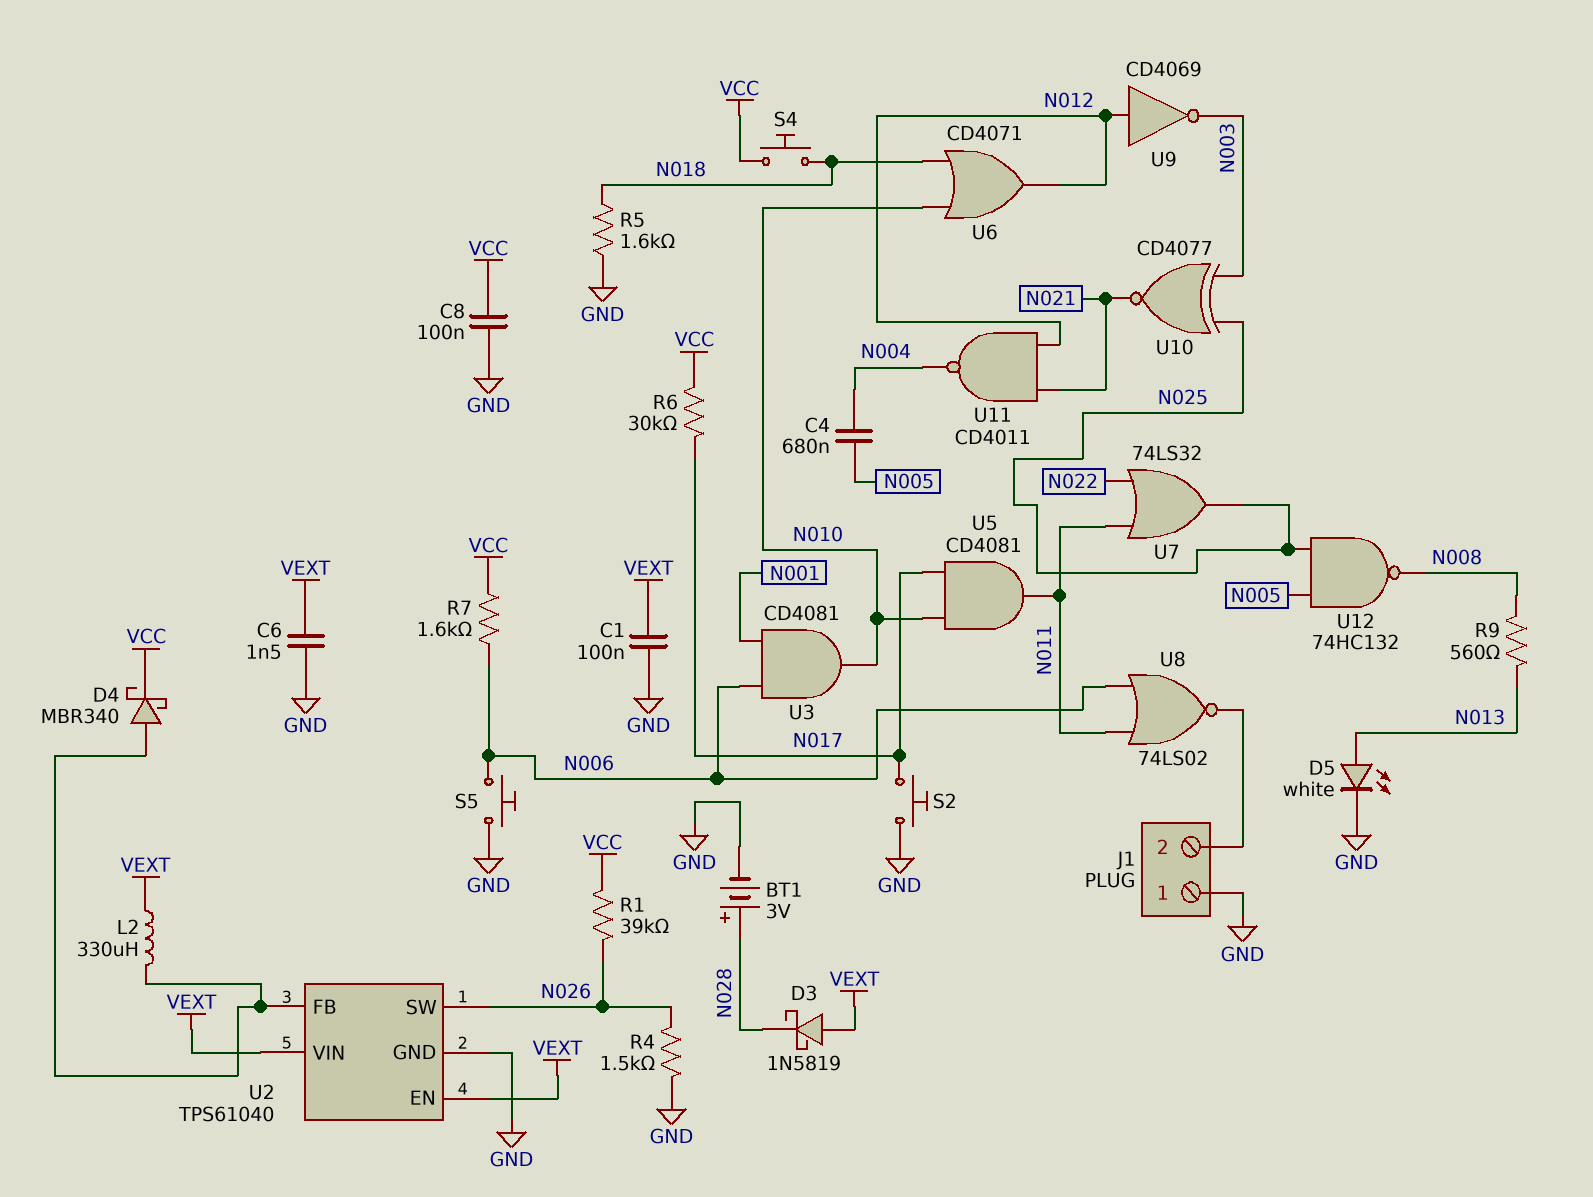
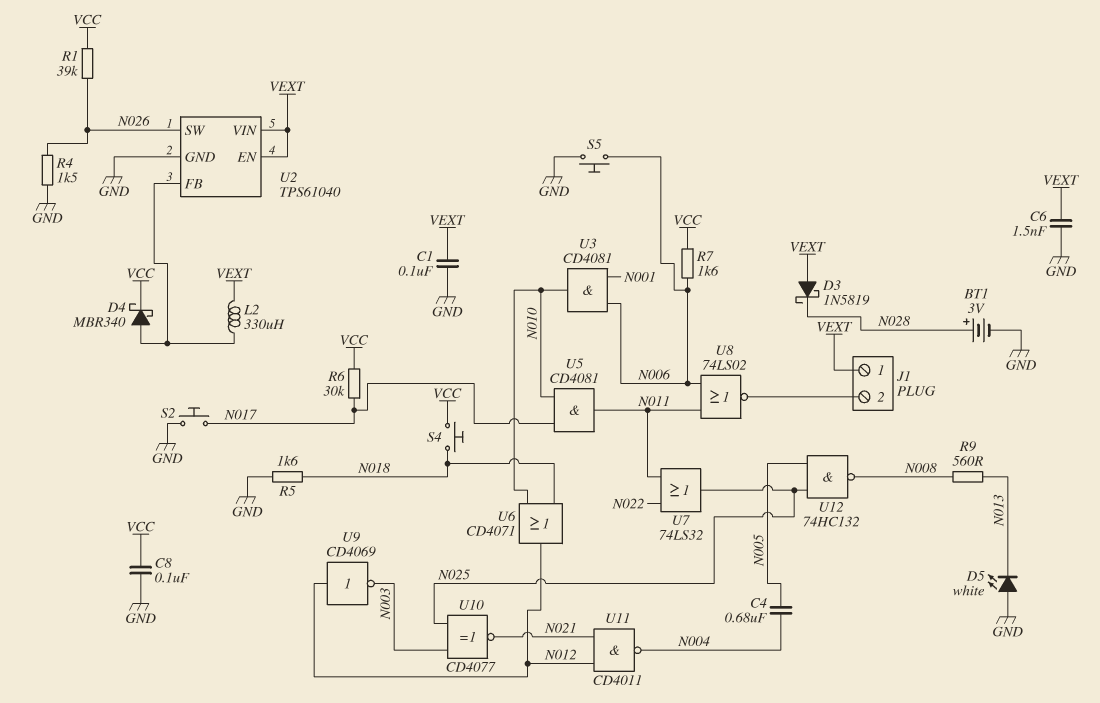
D5: LED white (A N013, K GND) -> LED white (A GND, K N013)
J1 pin 1: GND -> VEXT

